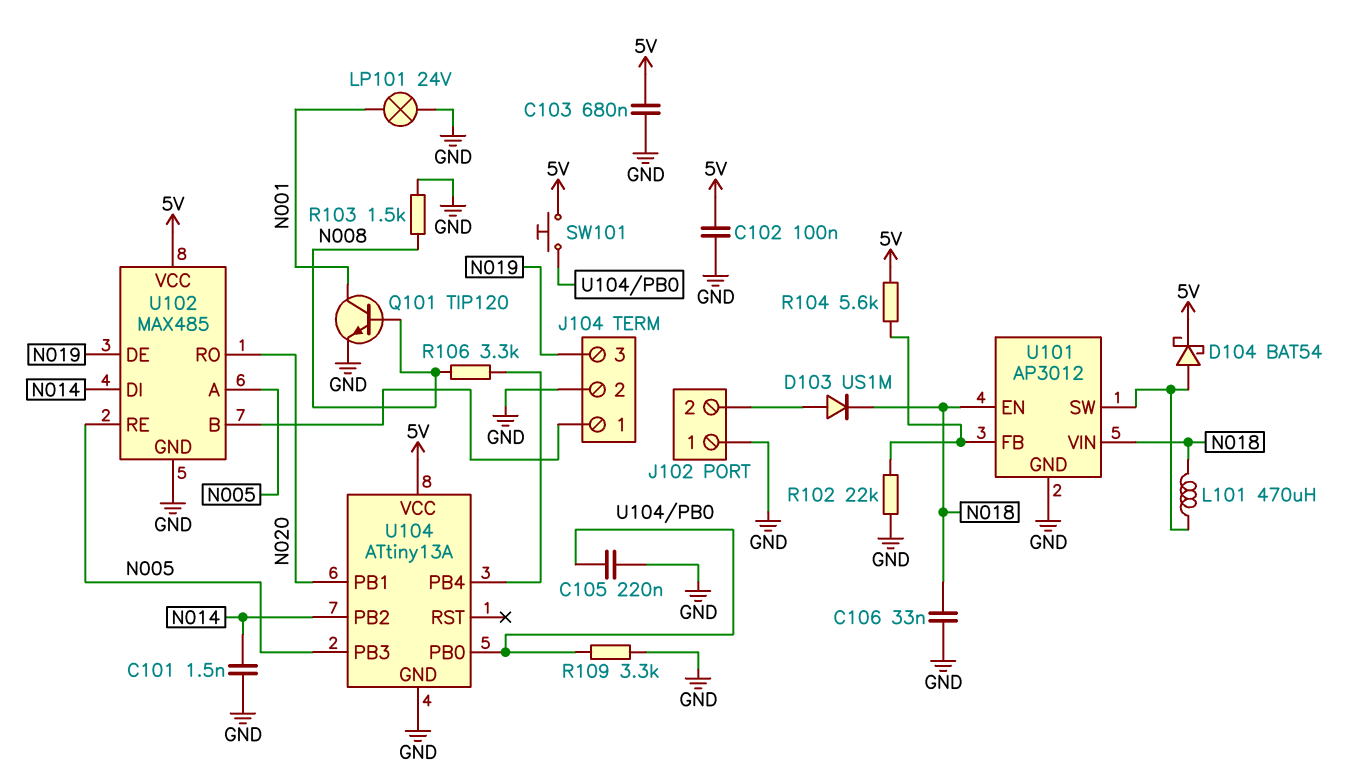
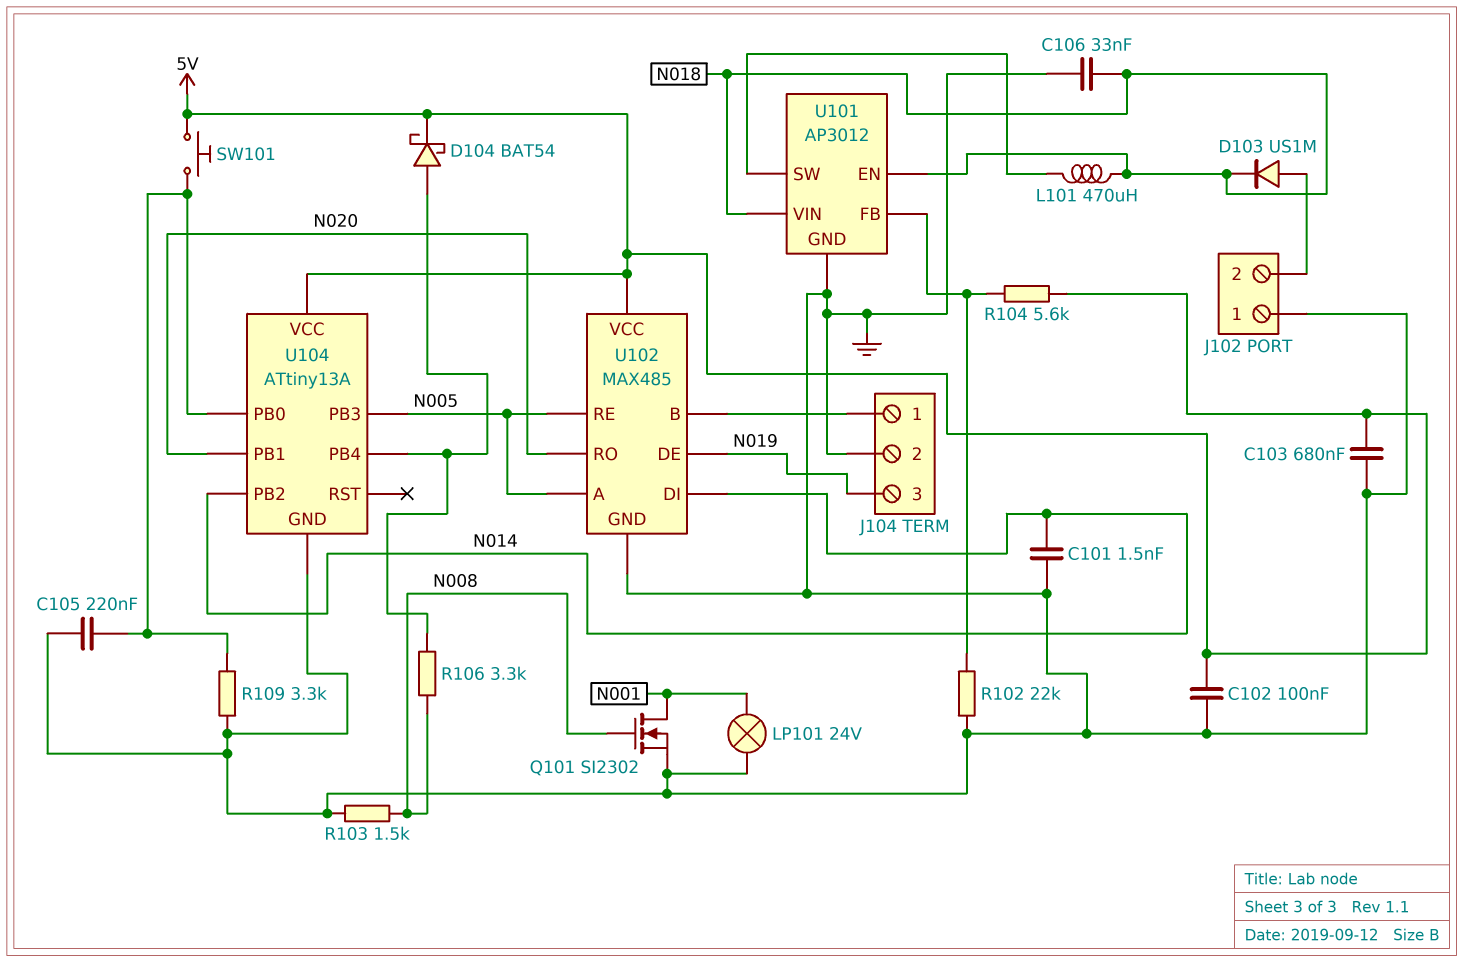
D104: schottky BAT54 (A U101/SW, K 5V) -> schottky BAT54 (A U104/PB4, K 5V)
Q101: NPN TIP120 (B N008, C N001, E GND) -> NMOS SI2302 (G N008, D N001, S GND)

